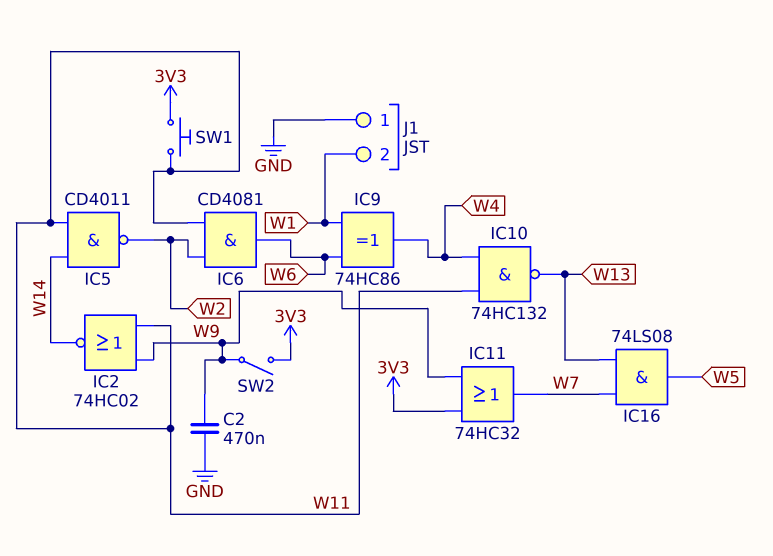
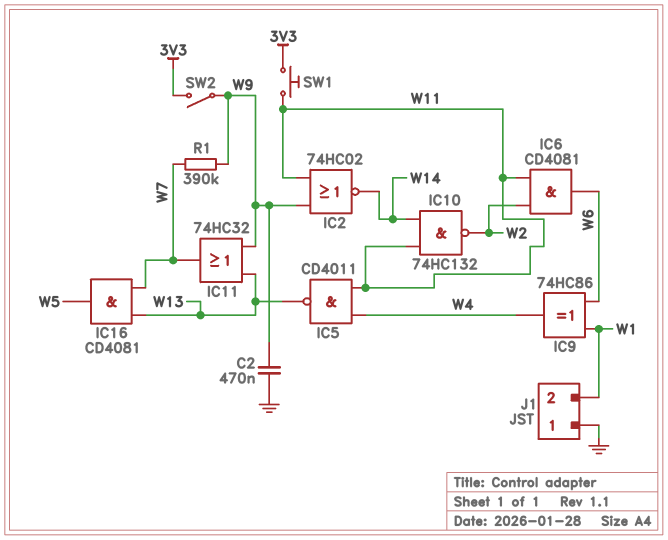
IC5: NAND CD4011 (in W11, in W14, out W2) -> NAND CD4011 (in W4, in W11, out W13)
IC10: NAND 74HC132 (in W4, in W11, out W13) -> NAND 74HC132 (in W11, in W14, out W2)
IC11: OR 74HC32 (in 3V3, in W9, out W7) -> OR 74HC32 (in W9, in W13, out W7)
IC16: AND 74LS08 (in W7, in W13, out W5) -> AND CD4081 (in W7, in W13, out W5)
R1: none -> 390k (W7, W9)

